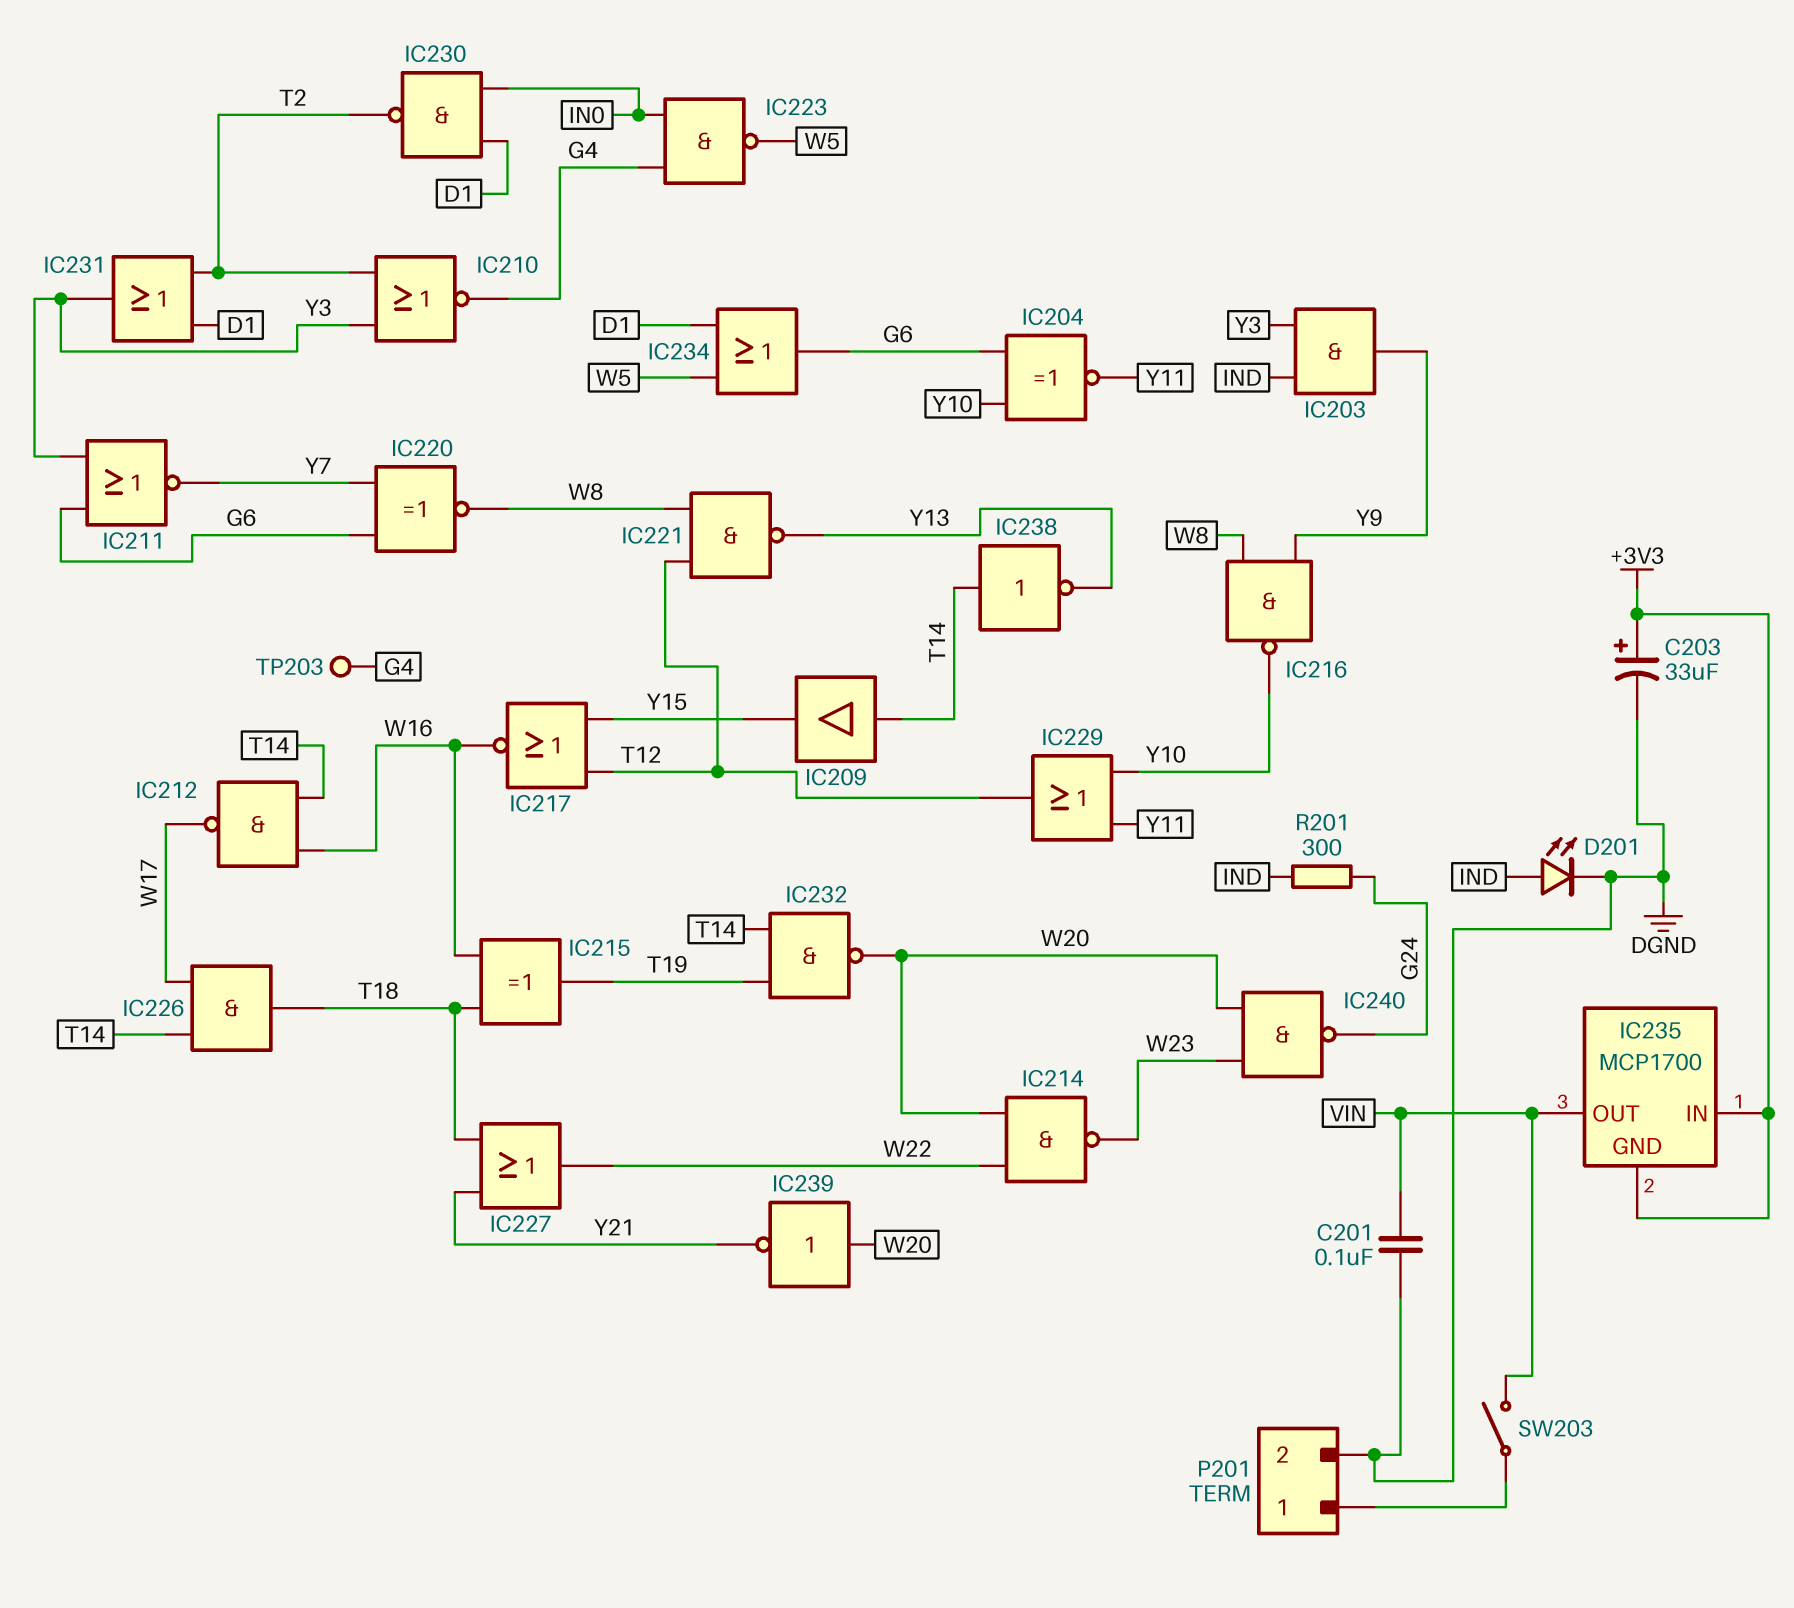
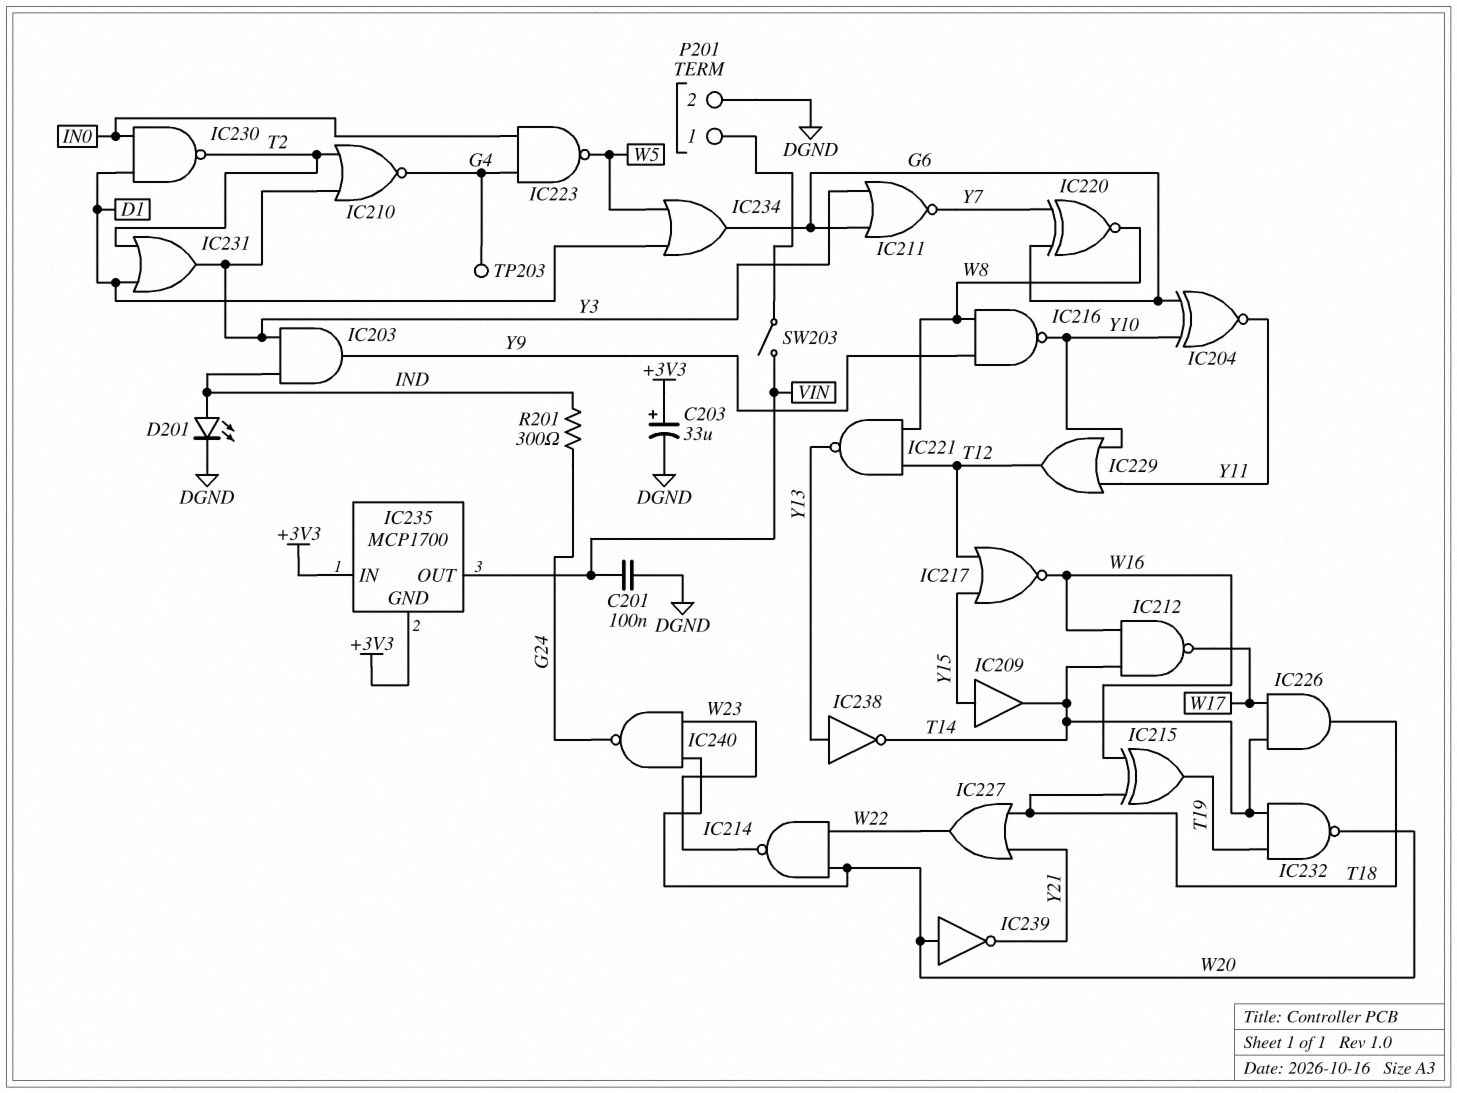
IC209: buffer (in T14, out Y15) -> buffer (in Y15, out T14)
IC238: NOT (in T14, out Y13) -> NOT (in Y13, out T14)

